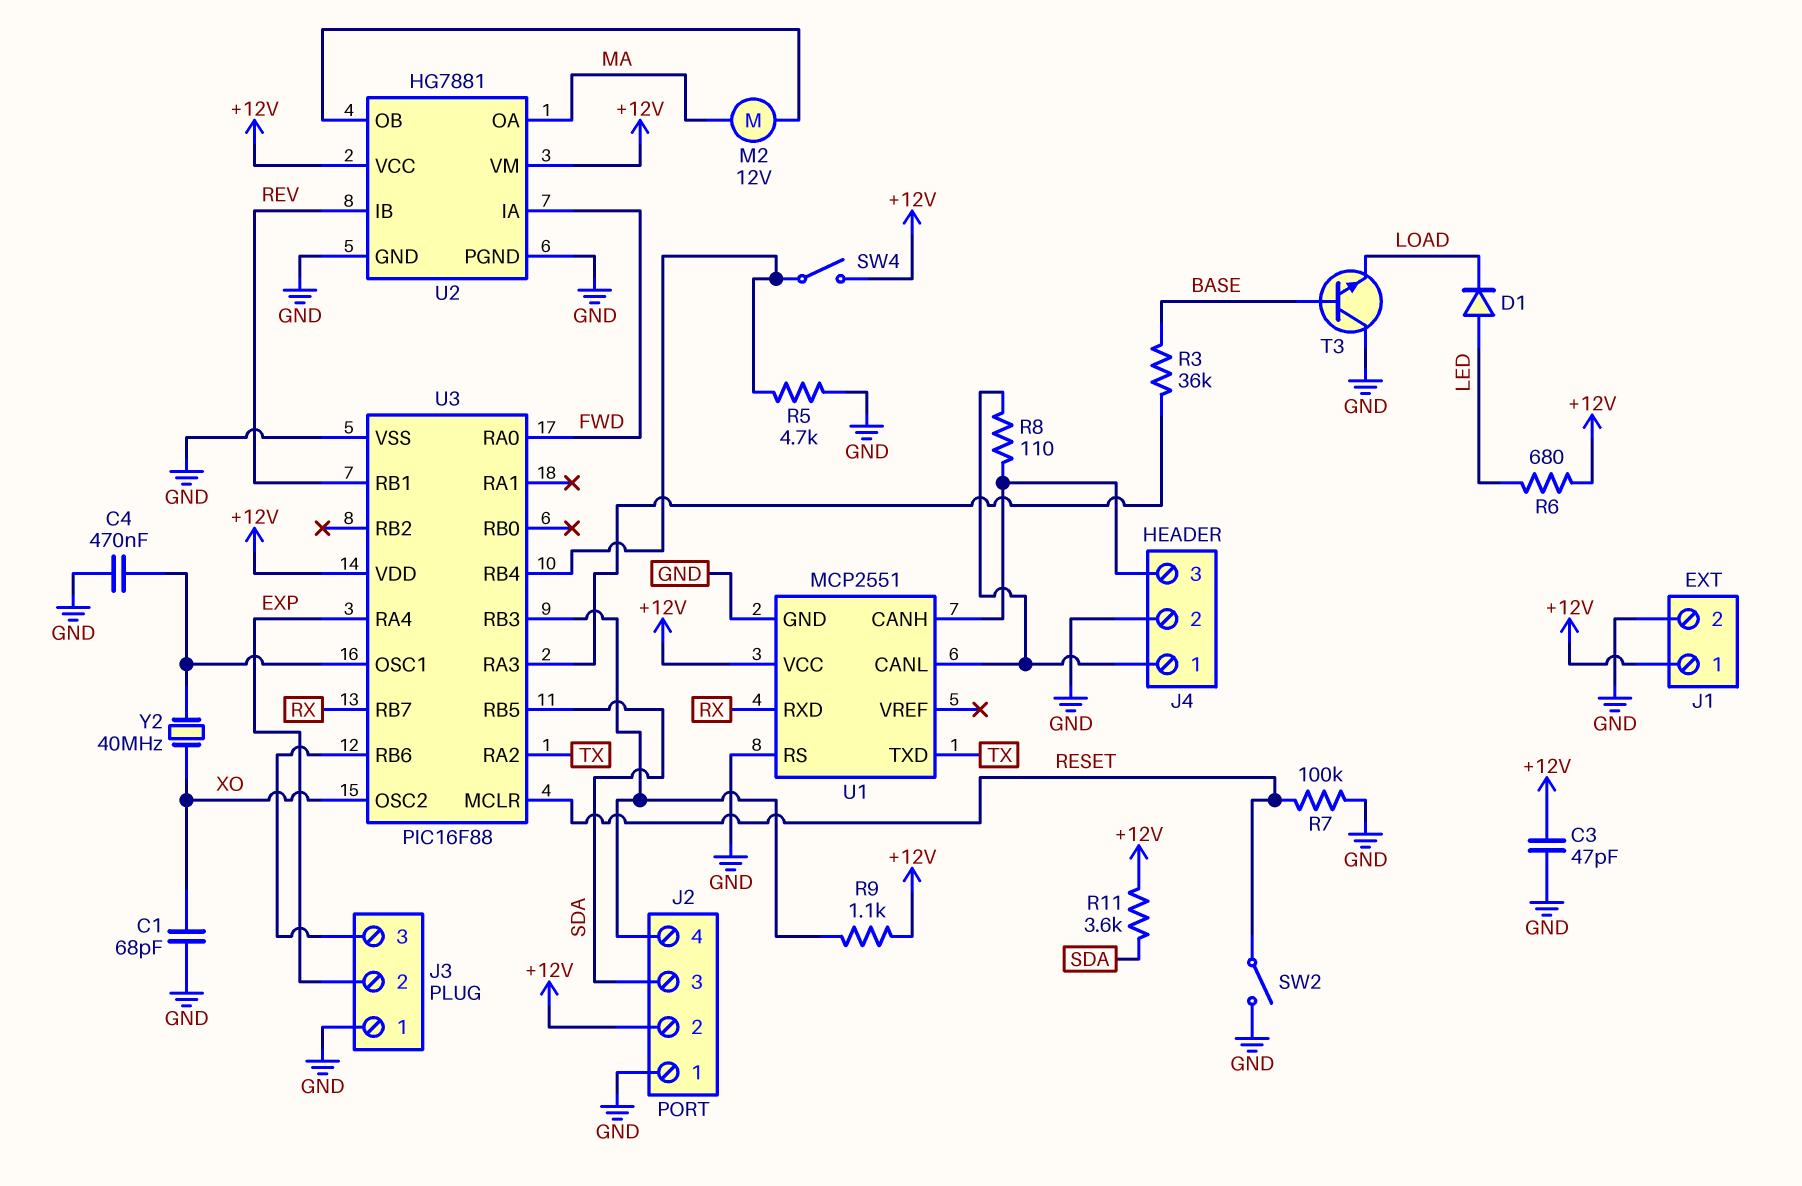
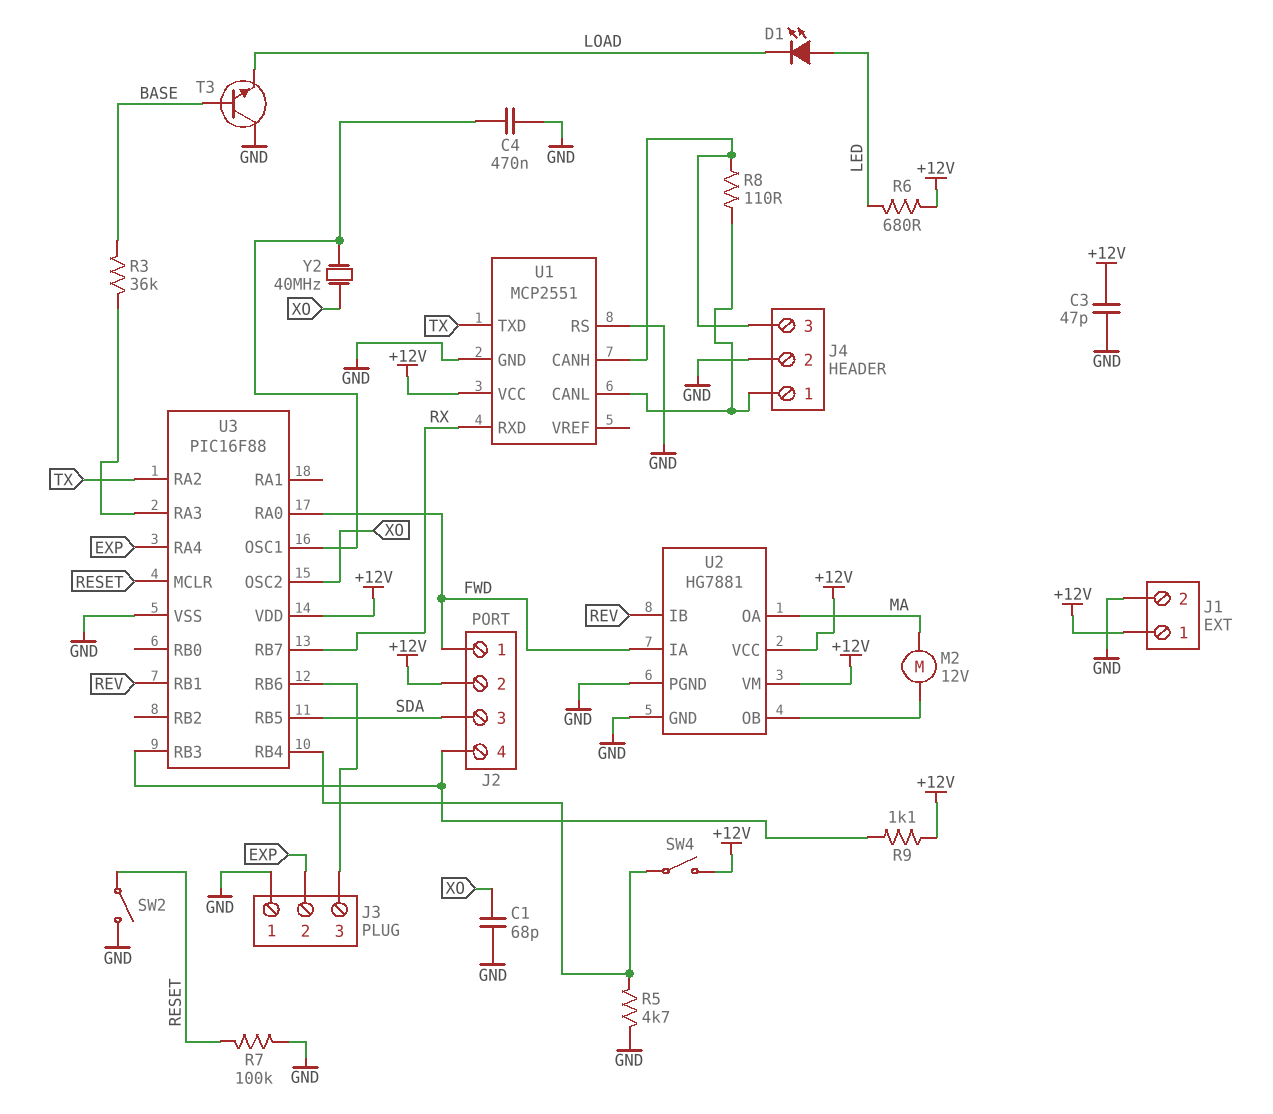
D1: diode (A LED, K LOAD) -> LED (A LED, K LOAD)
J2 pin 1: GND -> FWD
R11: 3.6k (+12V, SDA) -> none

